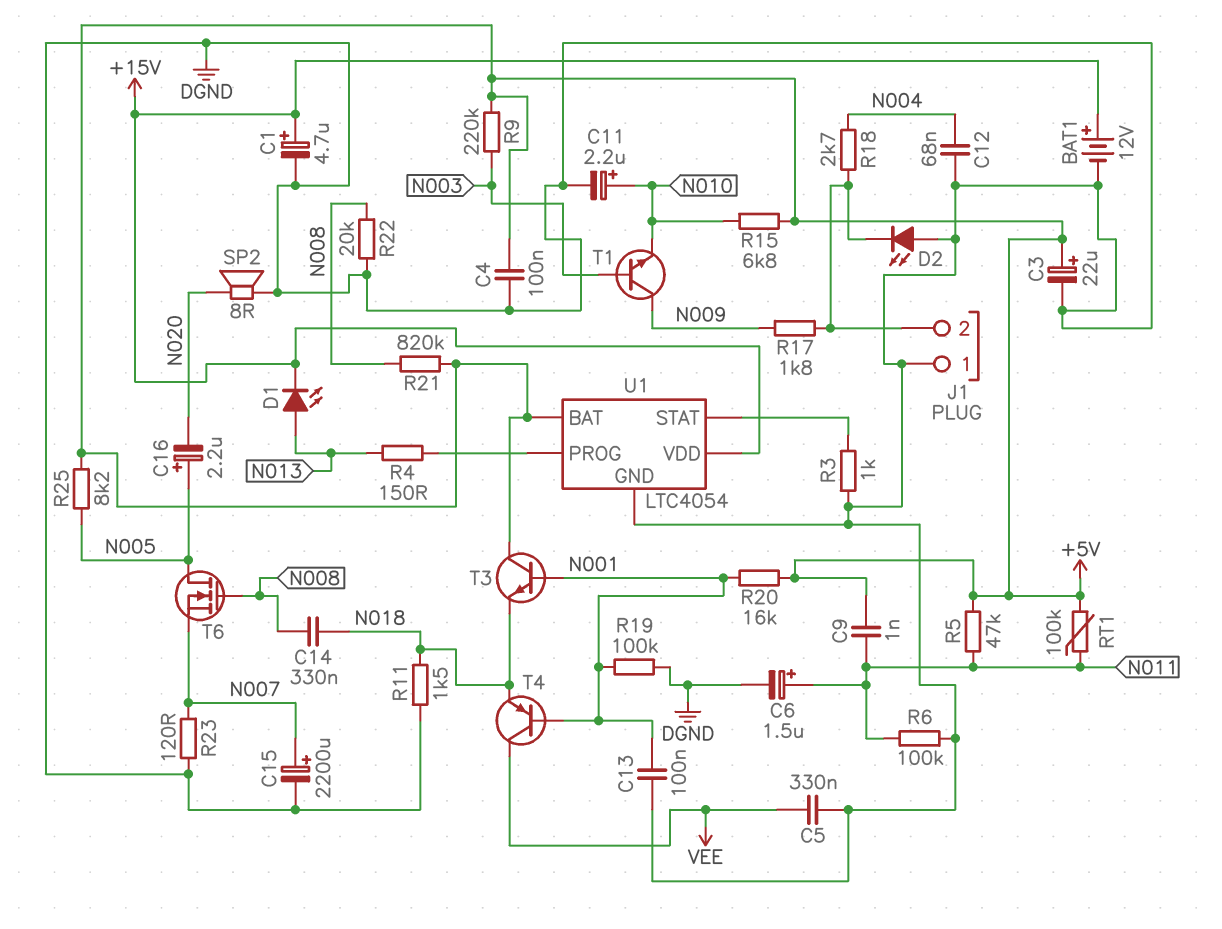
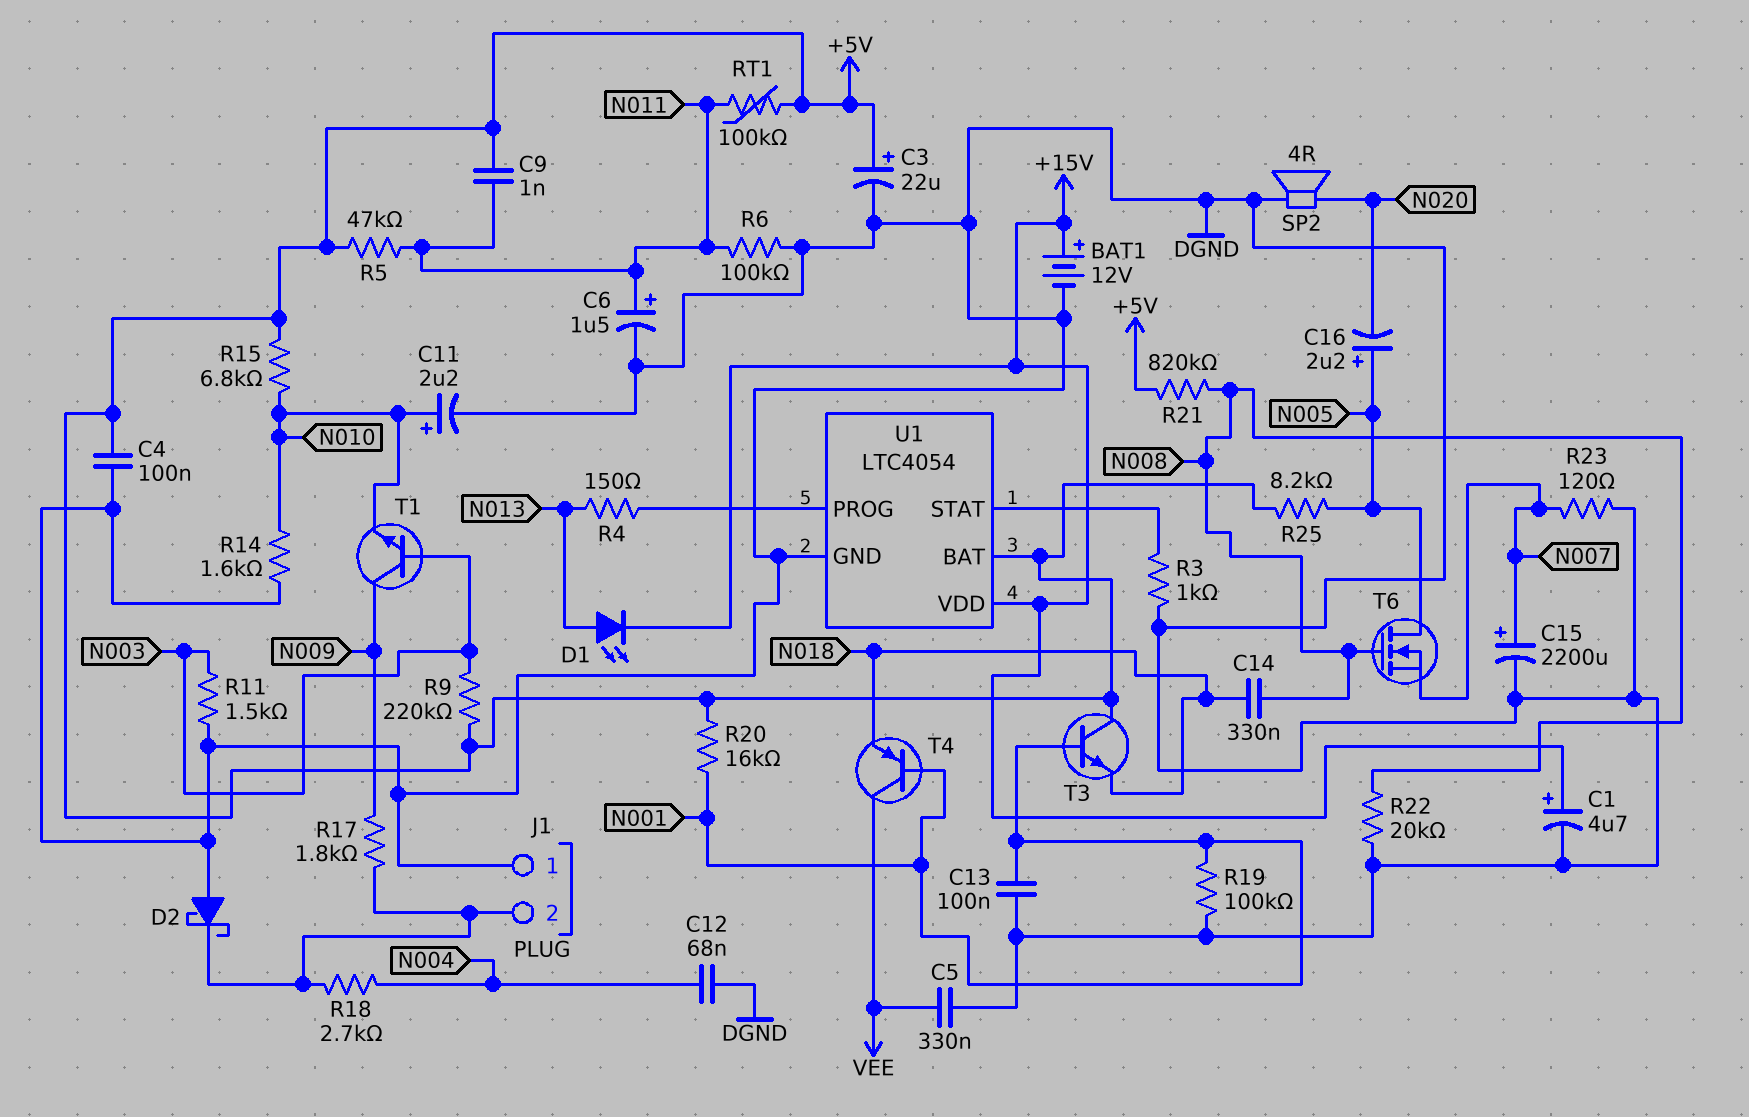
D2: LED (A DGND, K J1/2) -> schottky (A DGND, K J1/2)
R11: 1.5k (DGND, N018) -> 1.5k (DGND, N003)
R14: none -> 1.6k (DGND, N010)
SP2: speaker 8R (DGND, N020) -> speaker 4R (DGND, N020)

